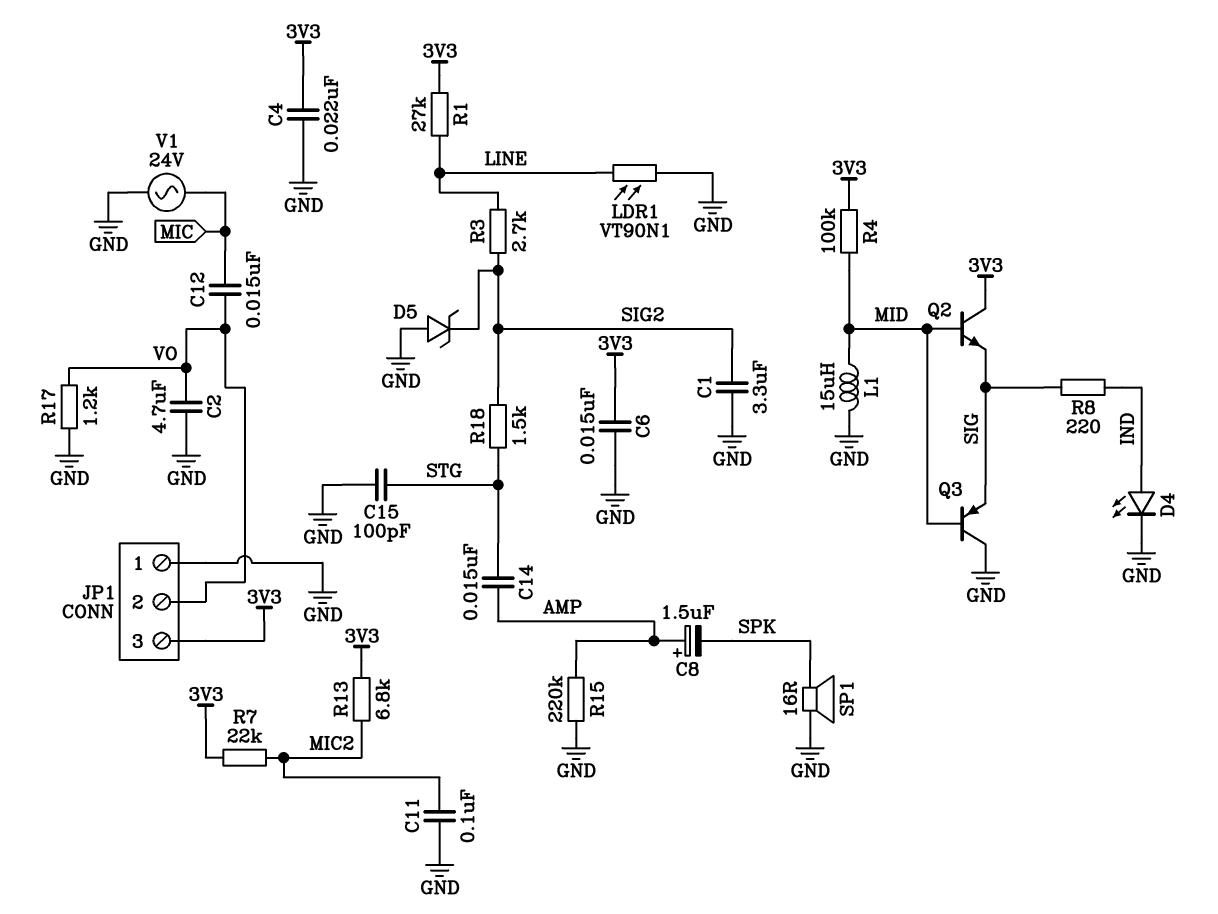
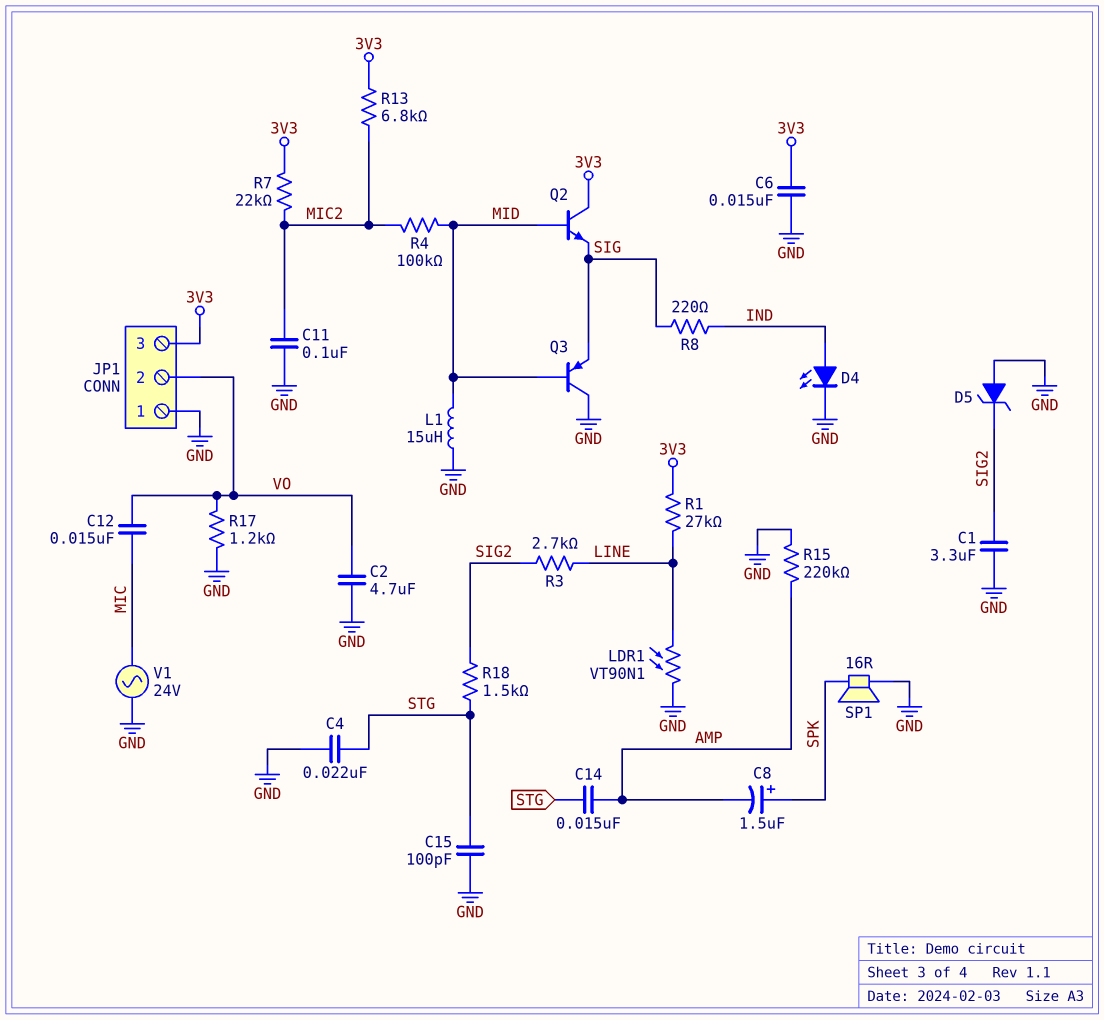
C4: 22nF (3V3, GND) -> 22nF (GND, STG)
C8: 1.5uF (plus AMP, minus SPK) -> 1.5uF (plus SPK, minus AMP)
R4: 100k (3V3, MID) -> 100k (MIC2, MID)

